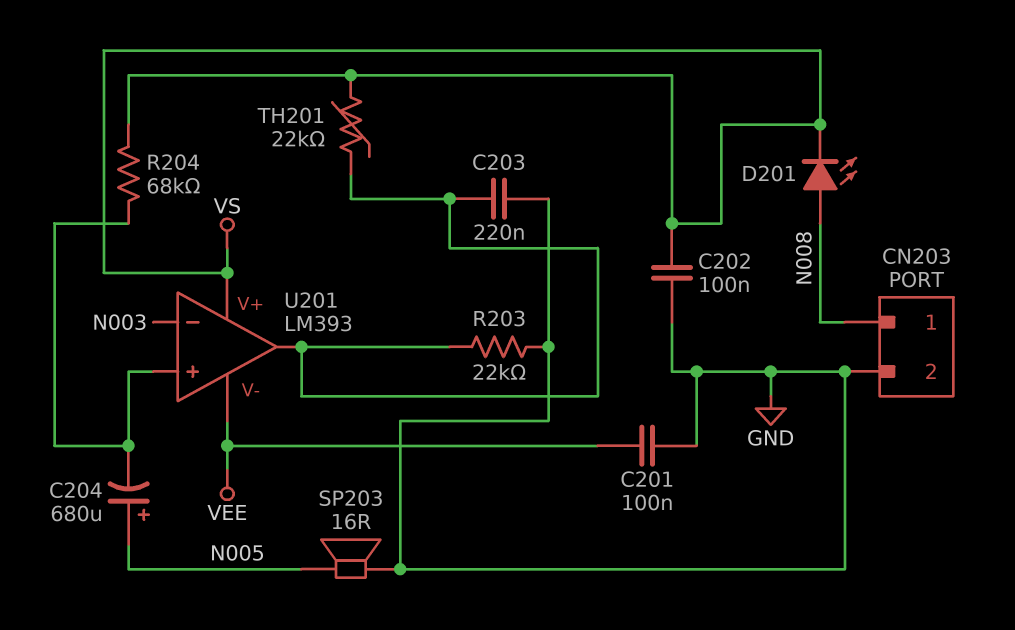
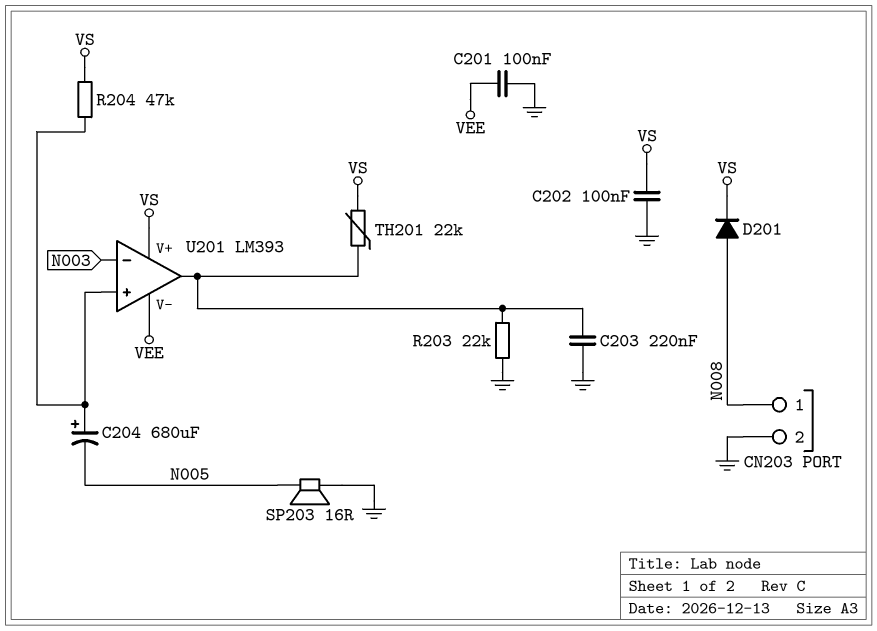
C204: 680uF (plus N005, minus U201/in+) -> 680uF (plus U201/in+, minus N005)
D201: LED (A N008, K VS) -> diode (A N008, K VS)
R204: 68k (U201/in+, VS) -> 47k (U201/in+, VS)

